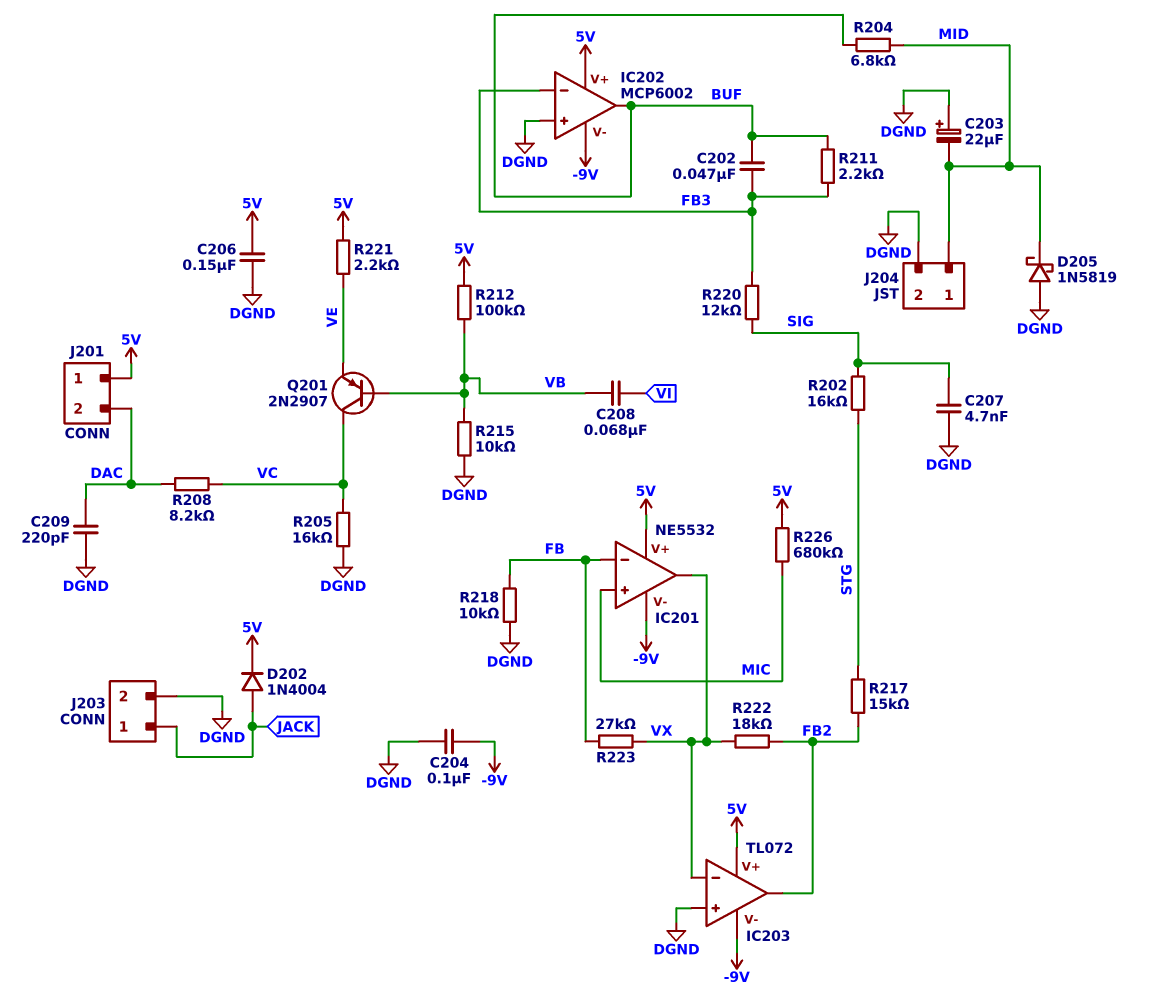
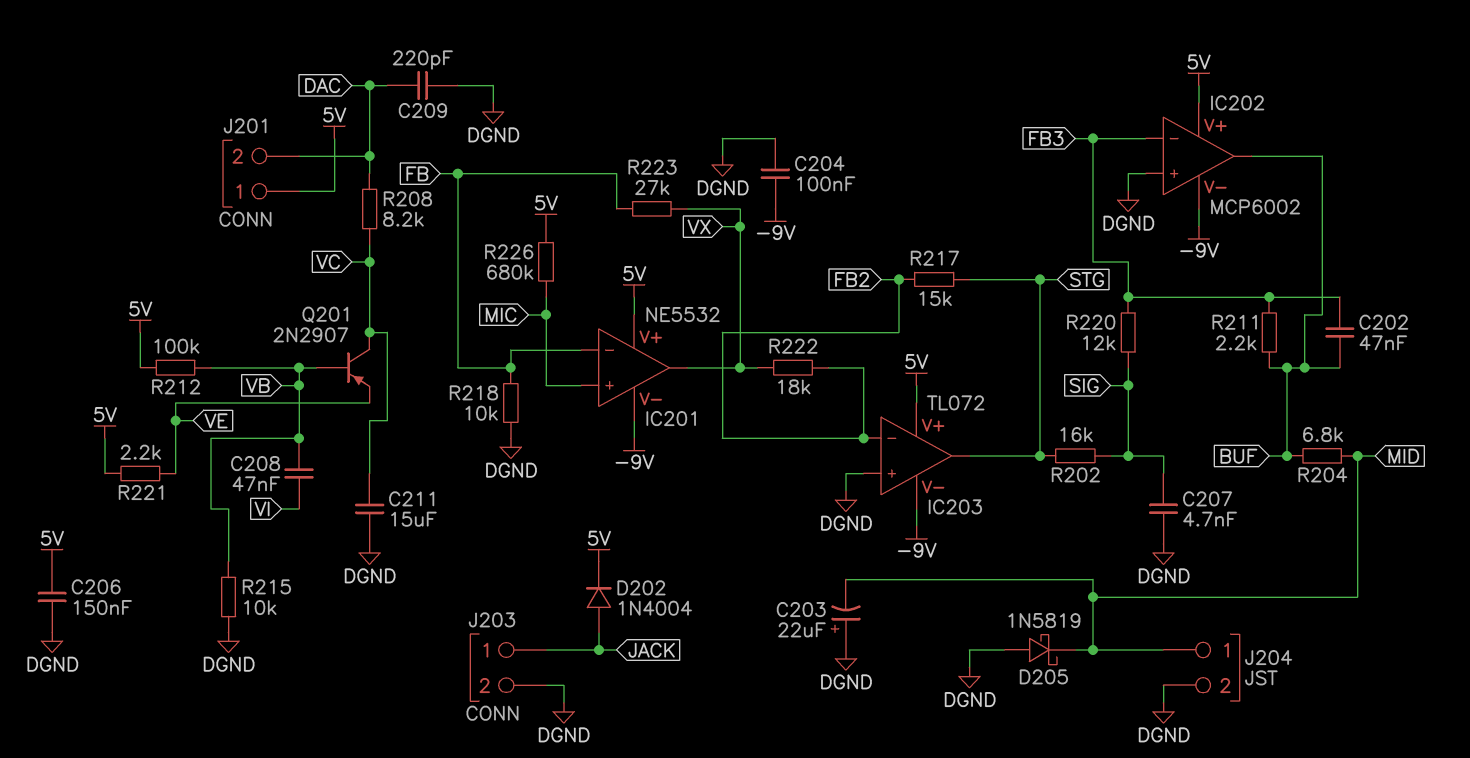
C208: 68nF (VB, VI) -> 47nF (VB, VI)
C211: none -> 15uF (DGND, VC)
IC203 pin in-: VX -> FB2
IC203 pin out: FB2 -> STG
R205: 16k (DGND, VC) -> none

